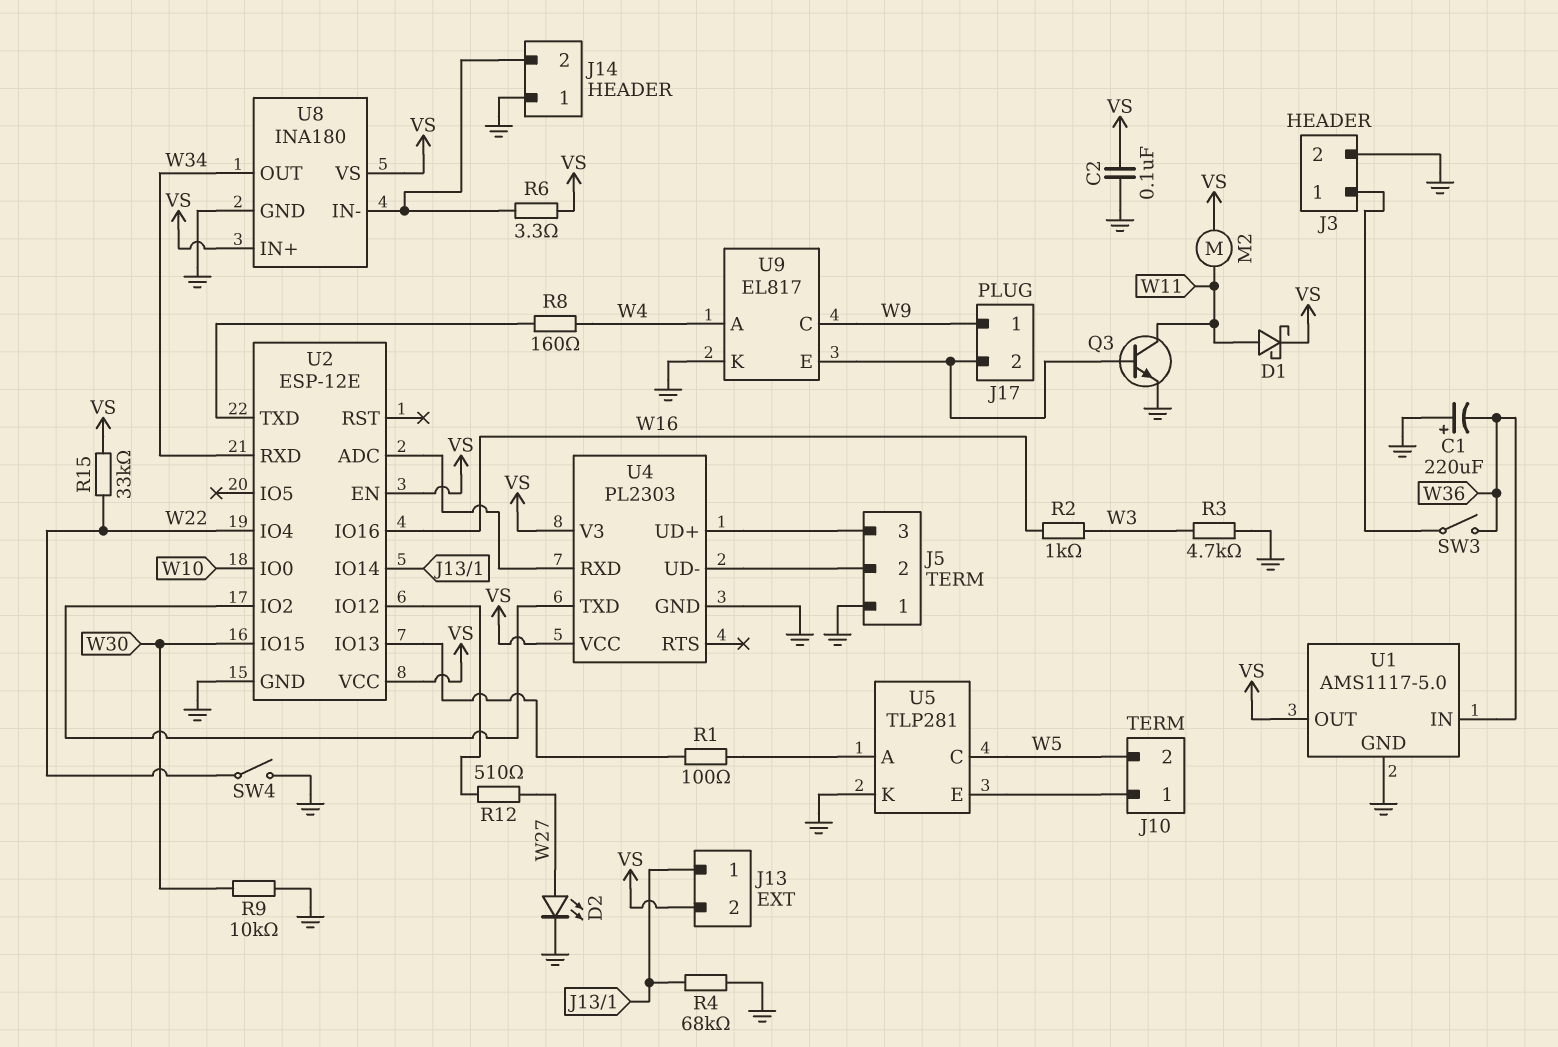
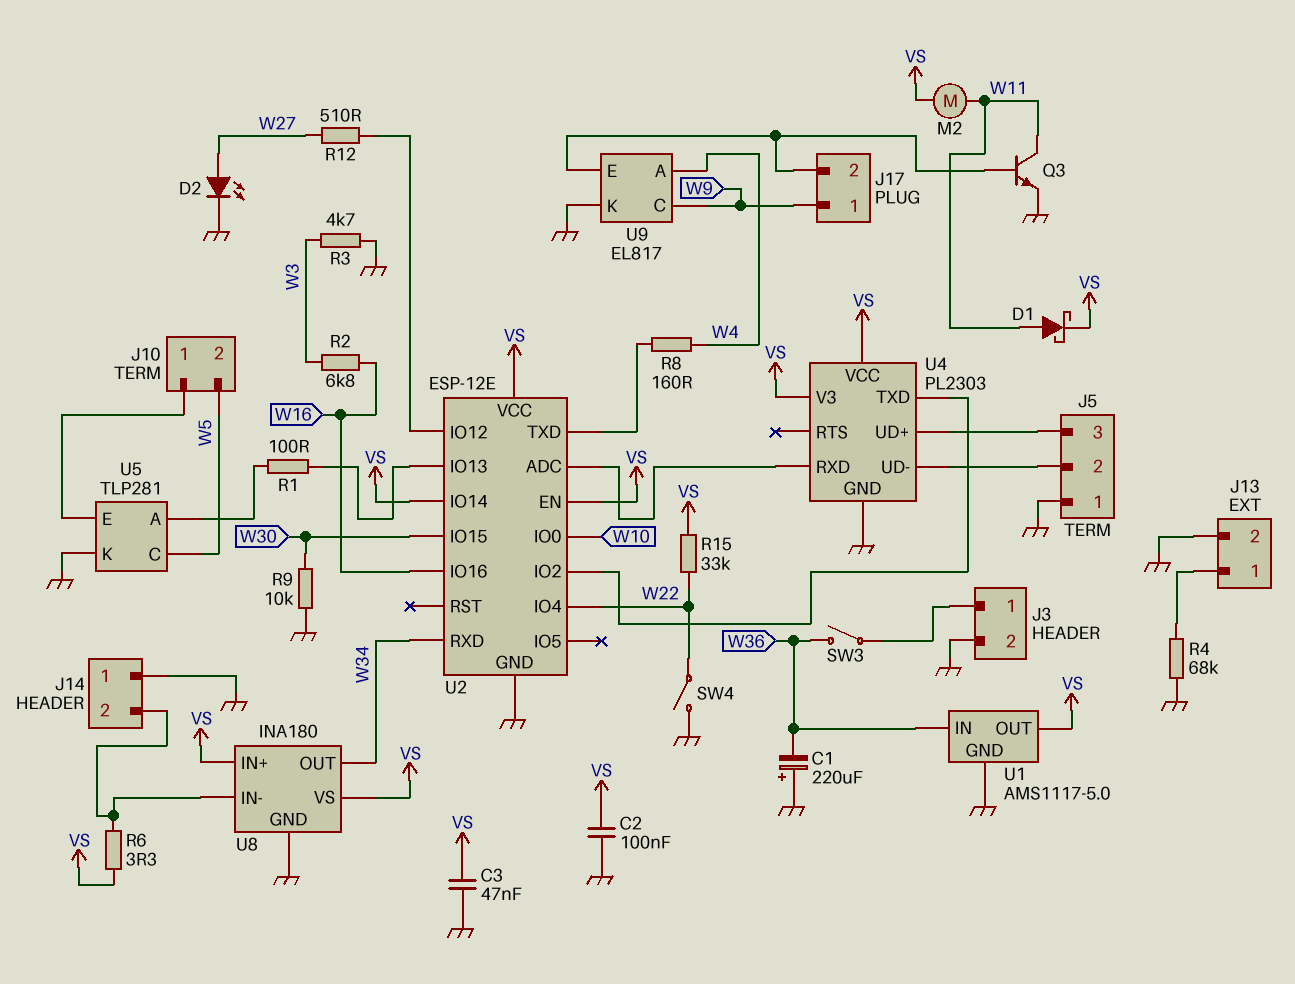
C3: none -> 47nF (GND, VS)
J13 pin 2: VS -> GND
R2: 1k (W3, W16) -> 6.8k (W3, W16)
U2 pin IO14: J13/1 -> VS

